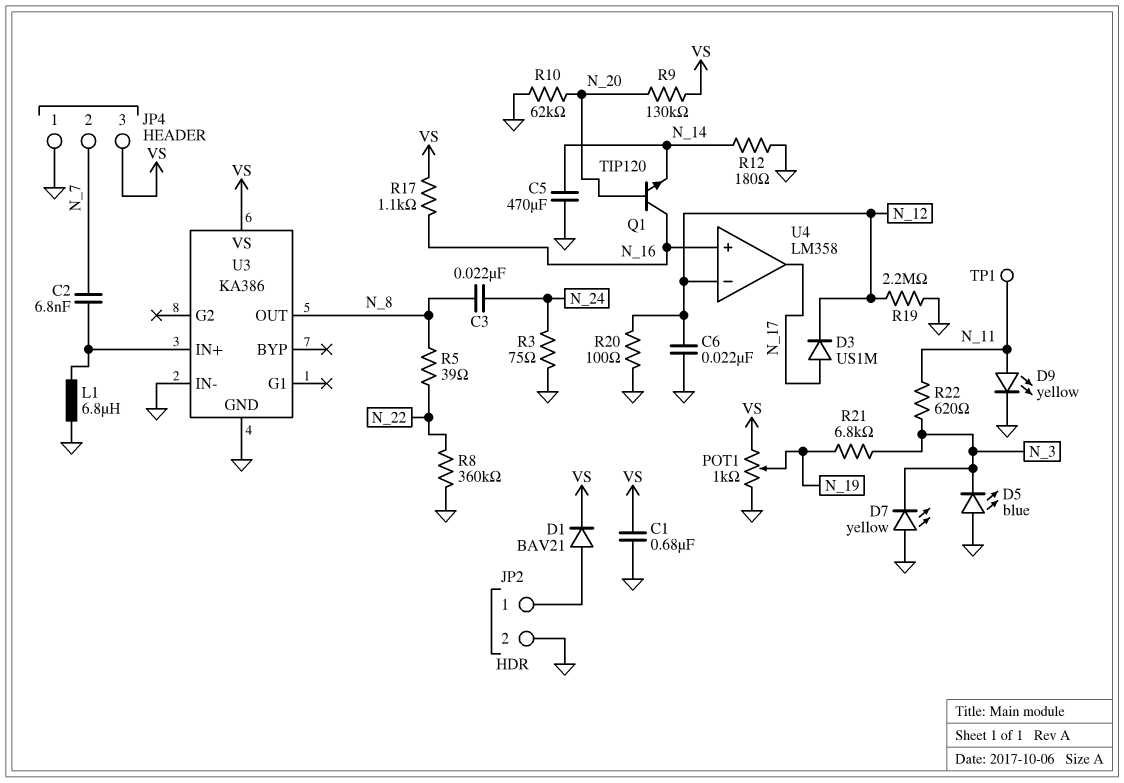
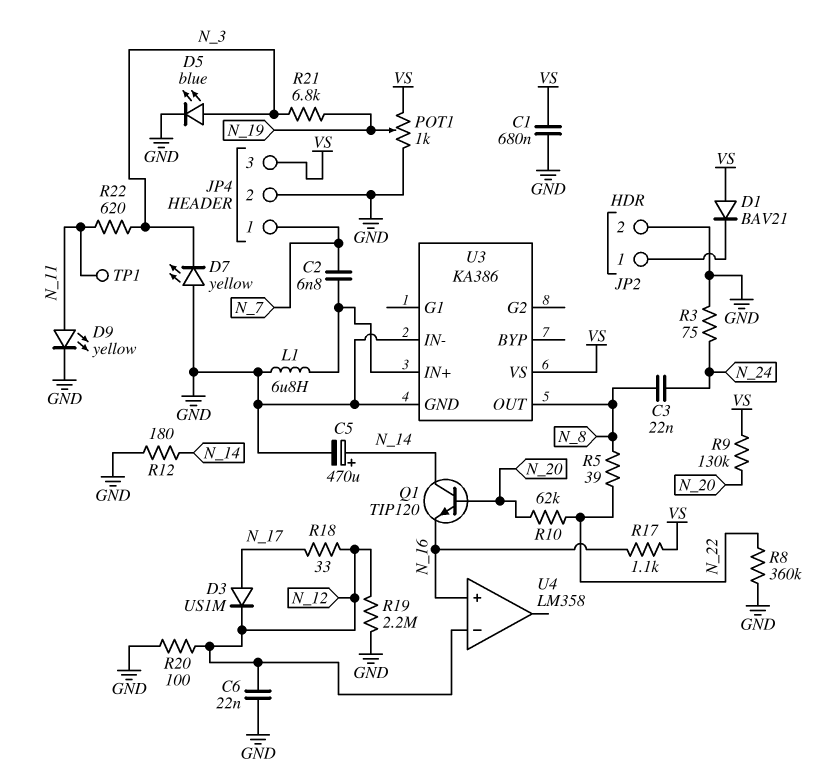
C5: 470uF (GND, N_14) -> 470uF (plus N_14, minus GND)
D1: diode BAV21 (A JP2/1, K VS) -> diode BAV21 (A VS, K JP2/1)
D5: LED blue (A GND, K N_3) -> LED blue (A N_3, K GND)
JP4 pin 1: GND -> N_7
JP4 pin 2: N_7 -> GND
Q1: NPN TIP120 (B N_20, C N_16, E N_14) -> NPN TIP120 (B N_20, C N_14, E N_16)
R10: 62k (GND, N_20) -> 62k (N_20, N_22)
R18: none -> 33 (N_12, N_17)
U4 pin out: N_17 -> none

